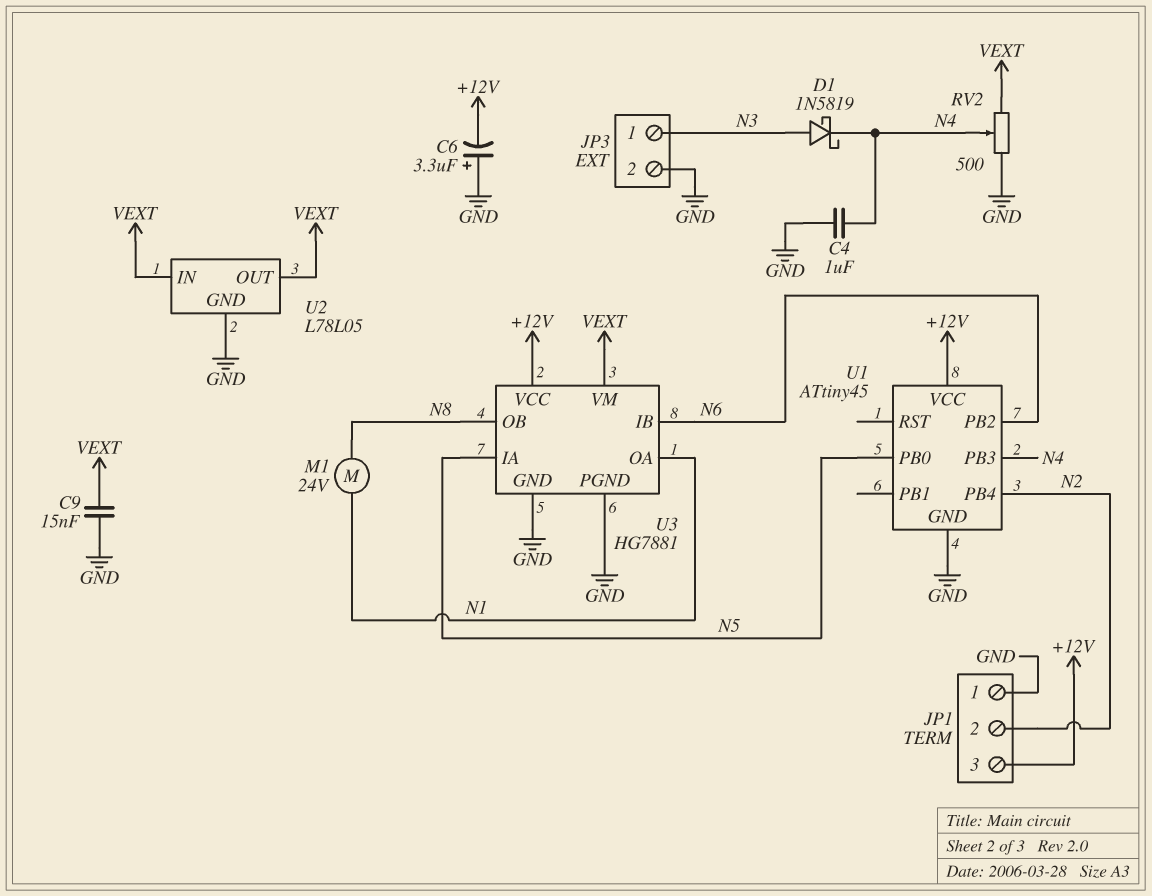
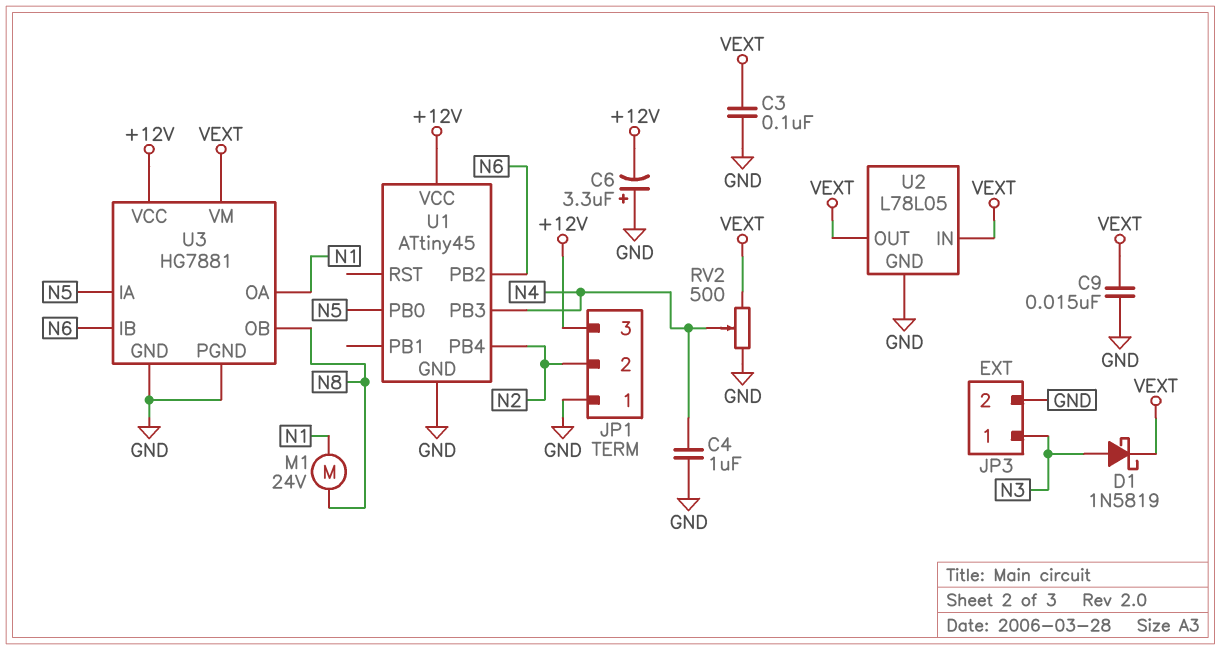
C3: none -> 100nF (GND, VEXT)
D1: schottky 1N5819 (A N3, K N4) -> schottky 1N5819 (A N3, K VEXT)

